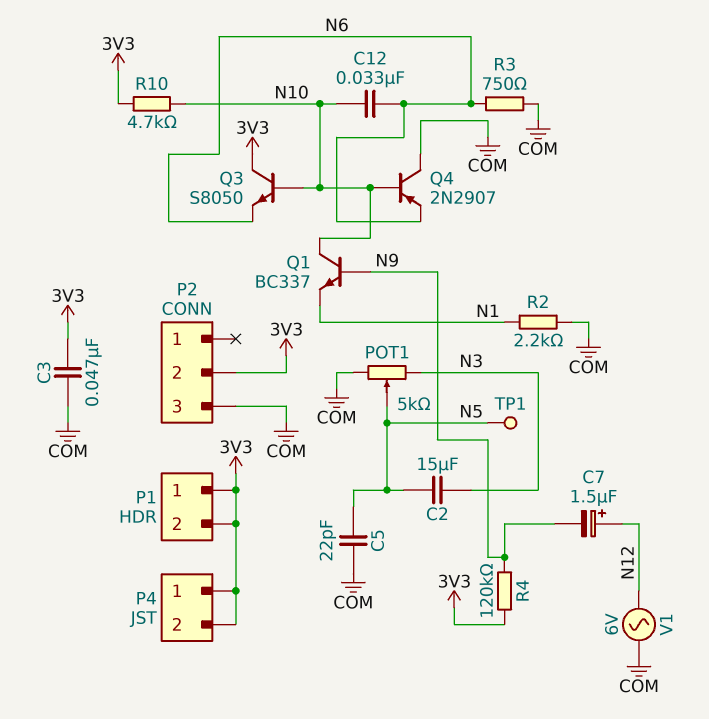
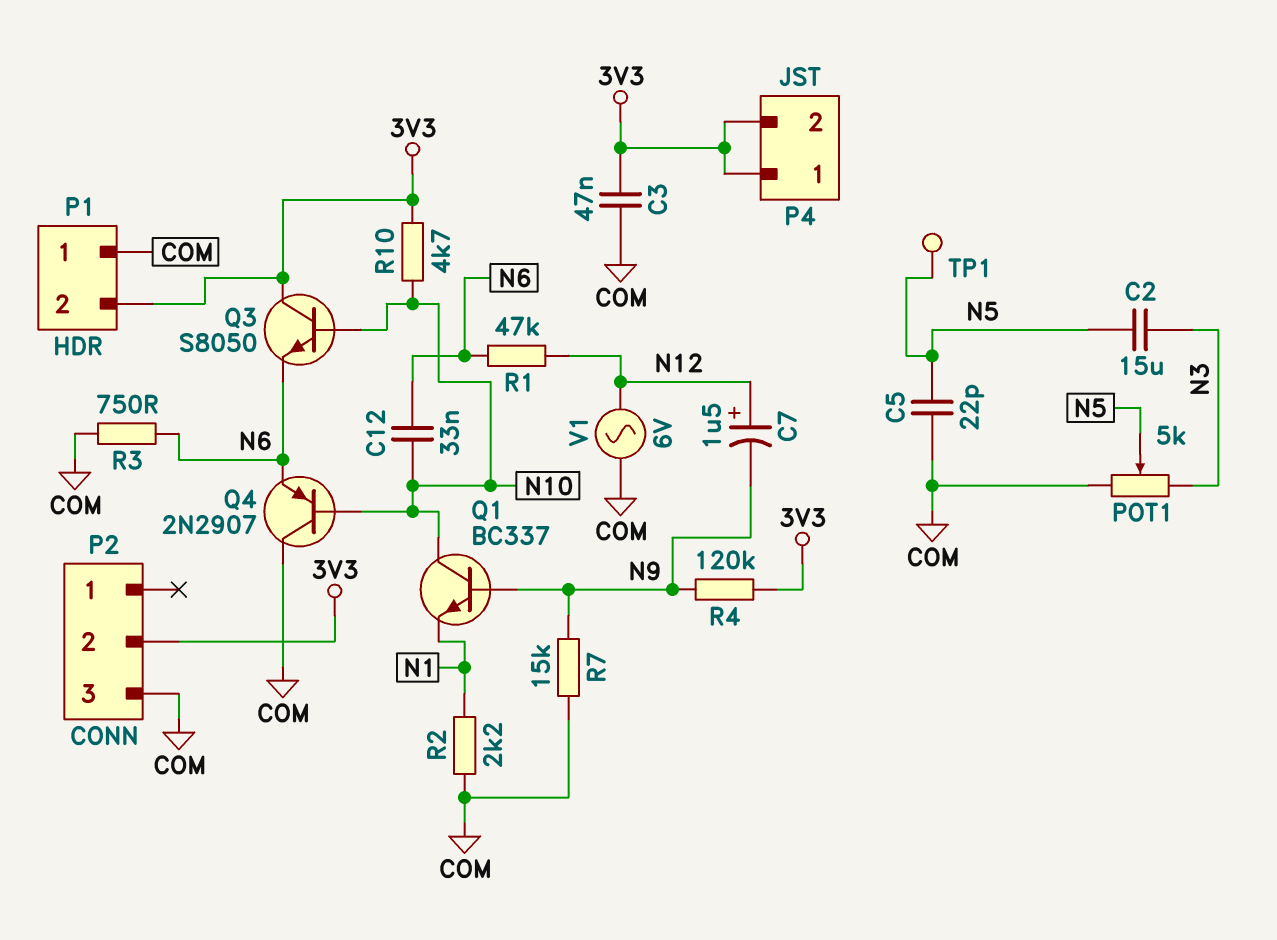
P1 pin 1: 3V3 -> COM
R1: none -> 47k (N6, N12)
R7: none -> 15k (COM, N9)

